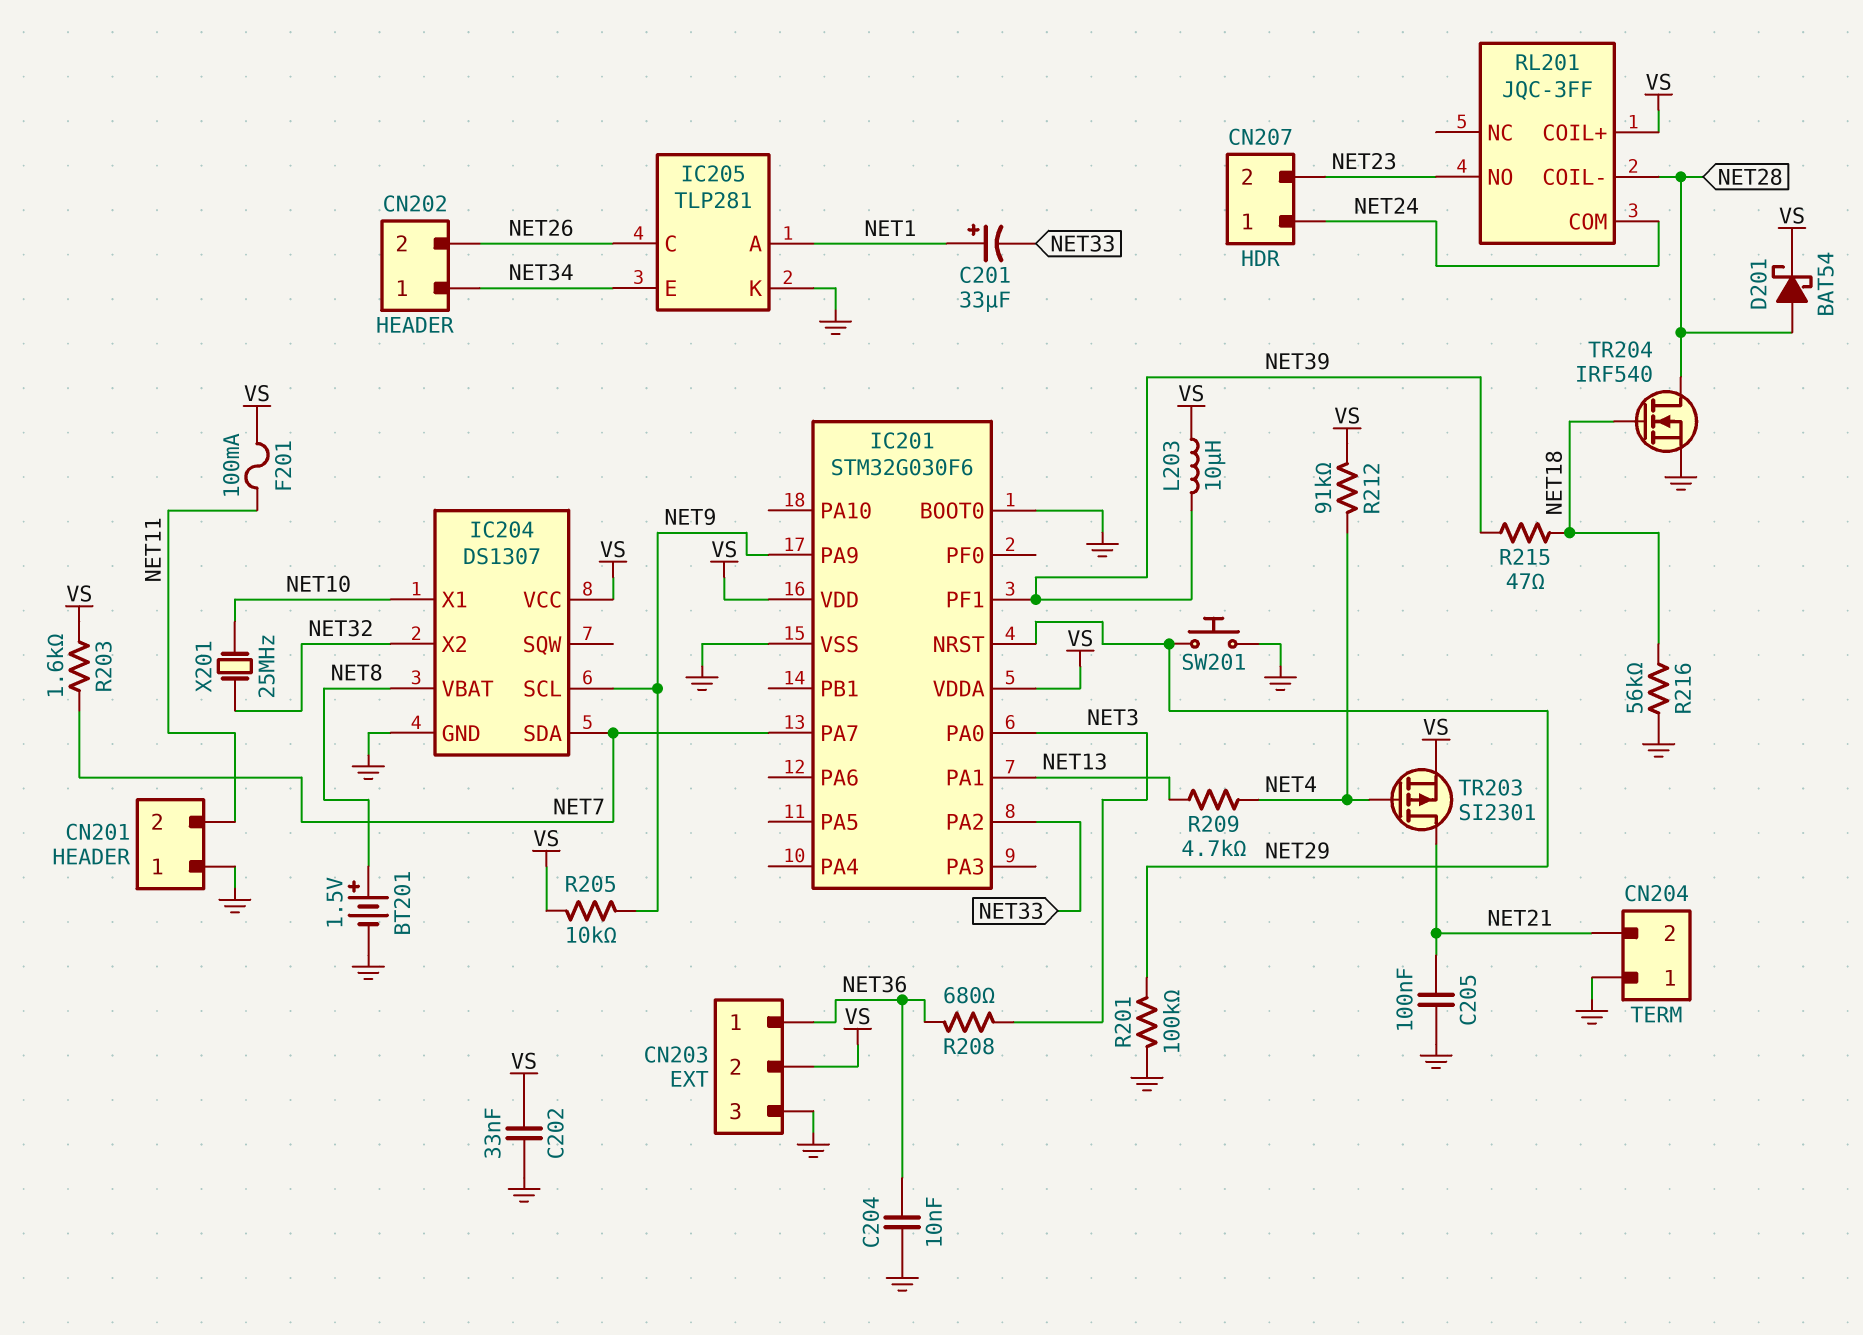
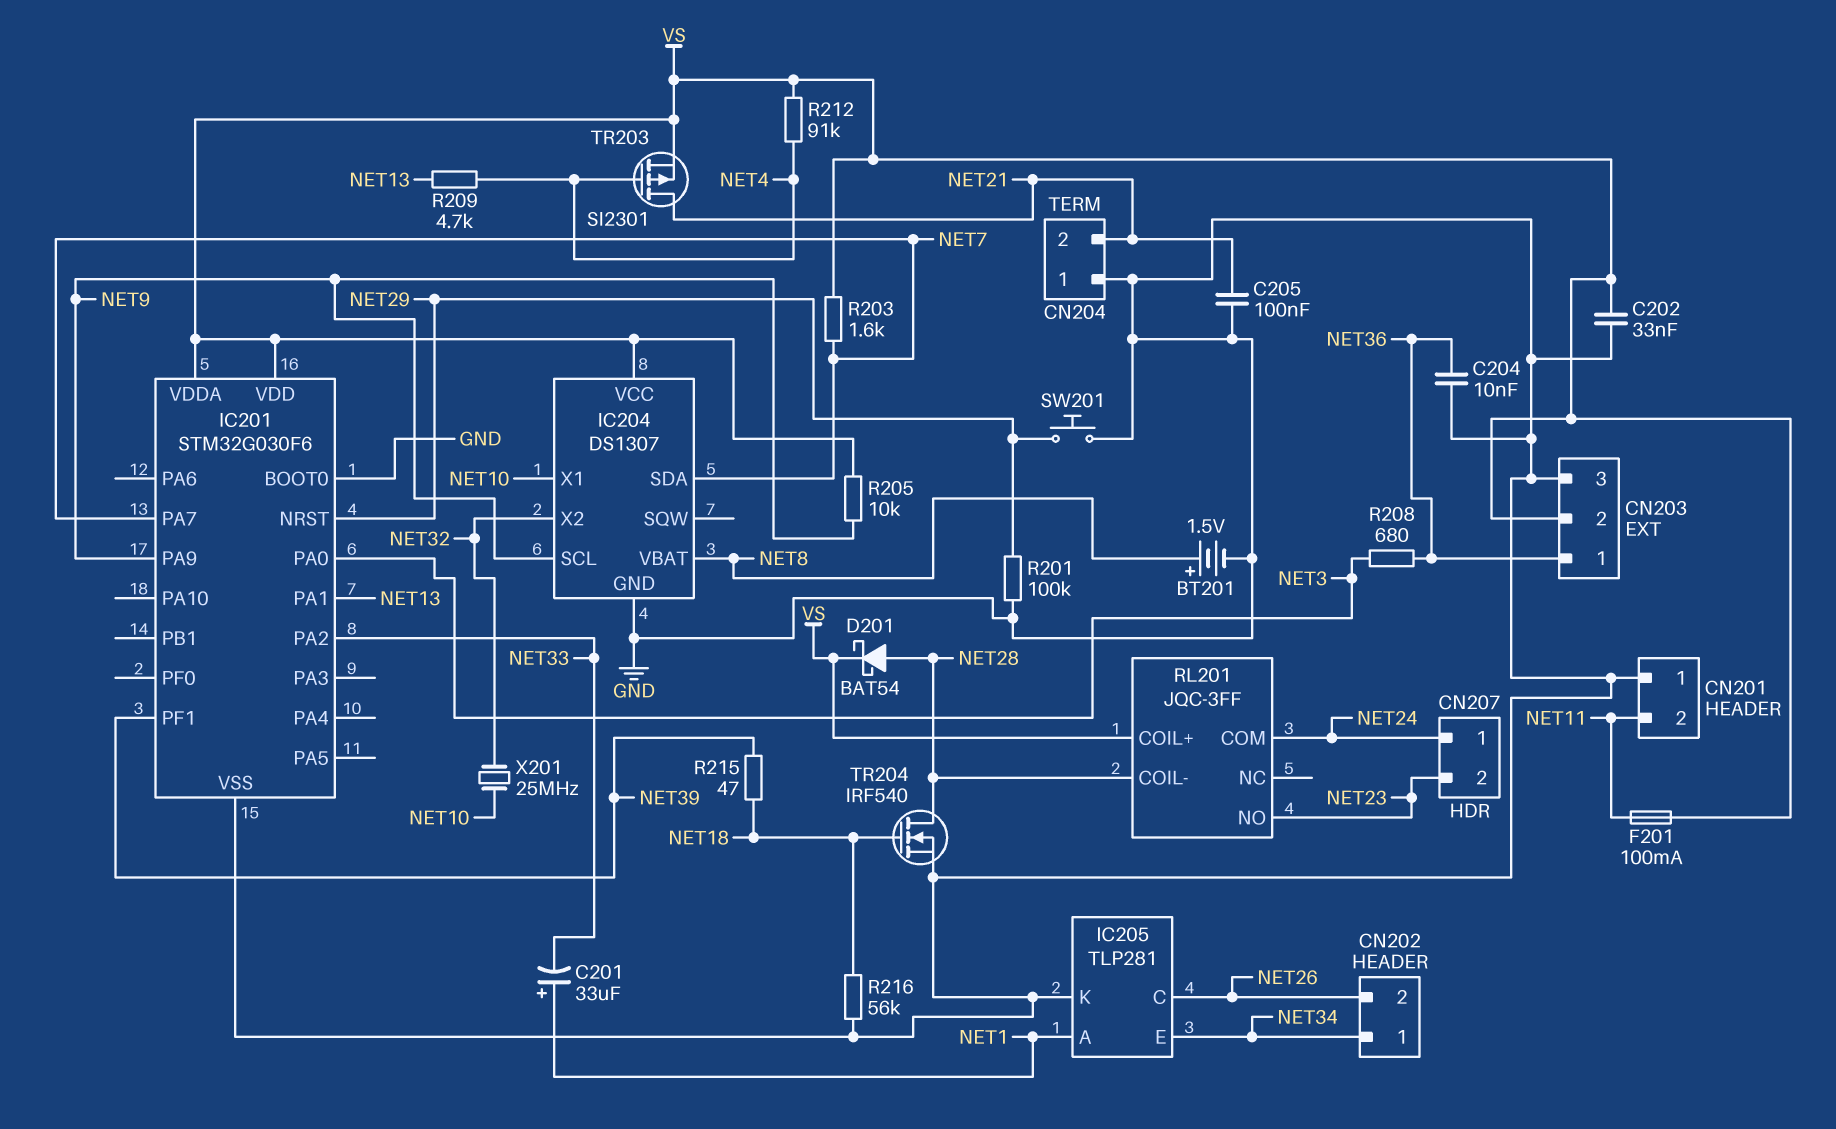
L203: 10uH (NET39, VS) -> none

